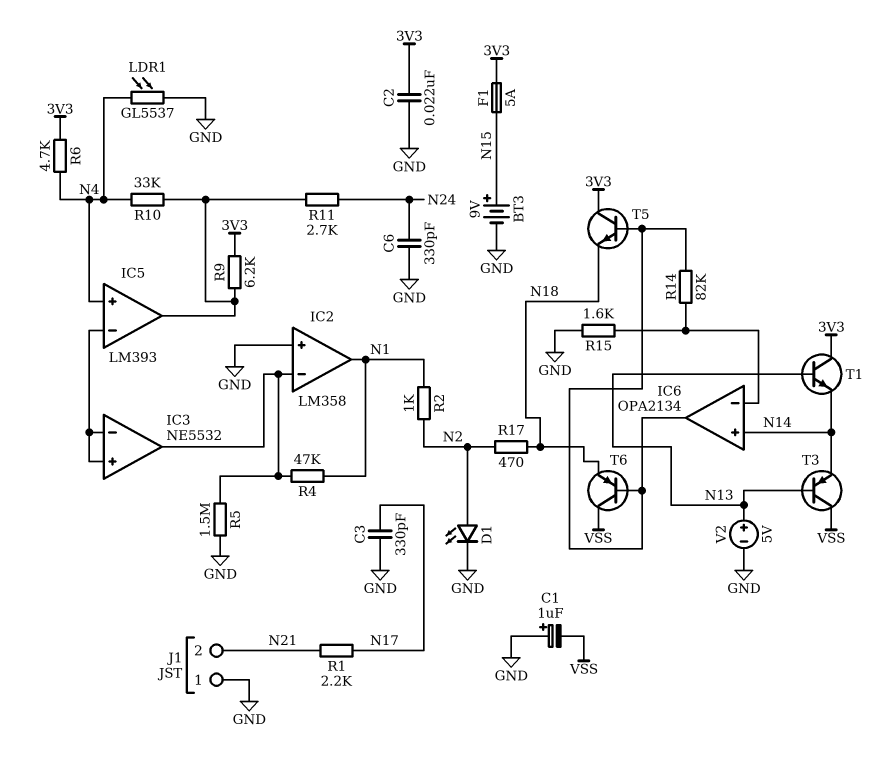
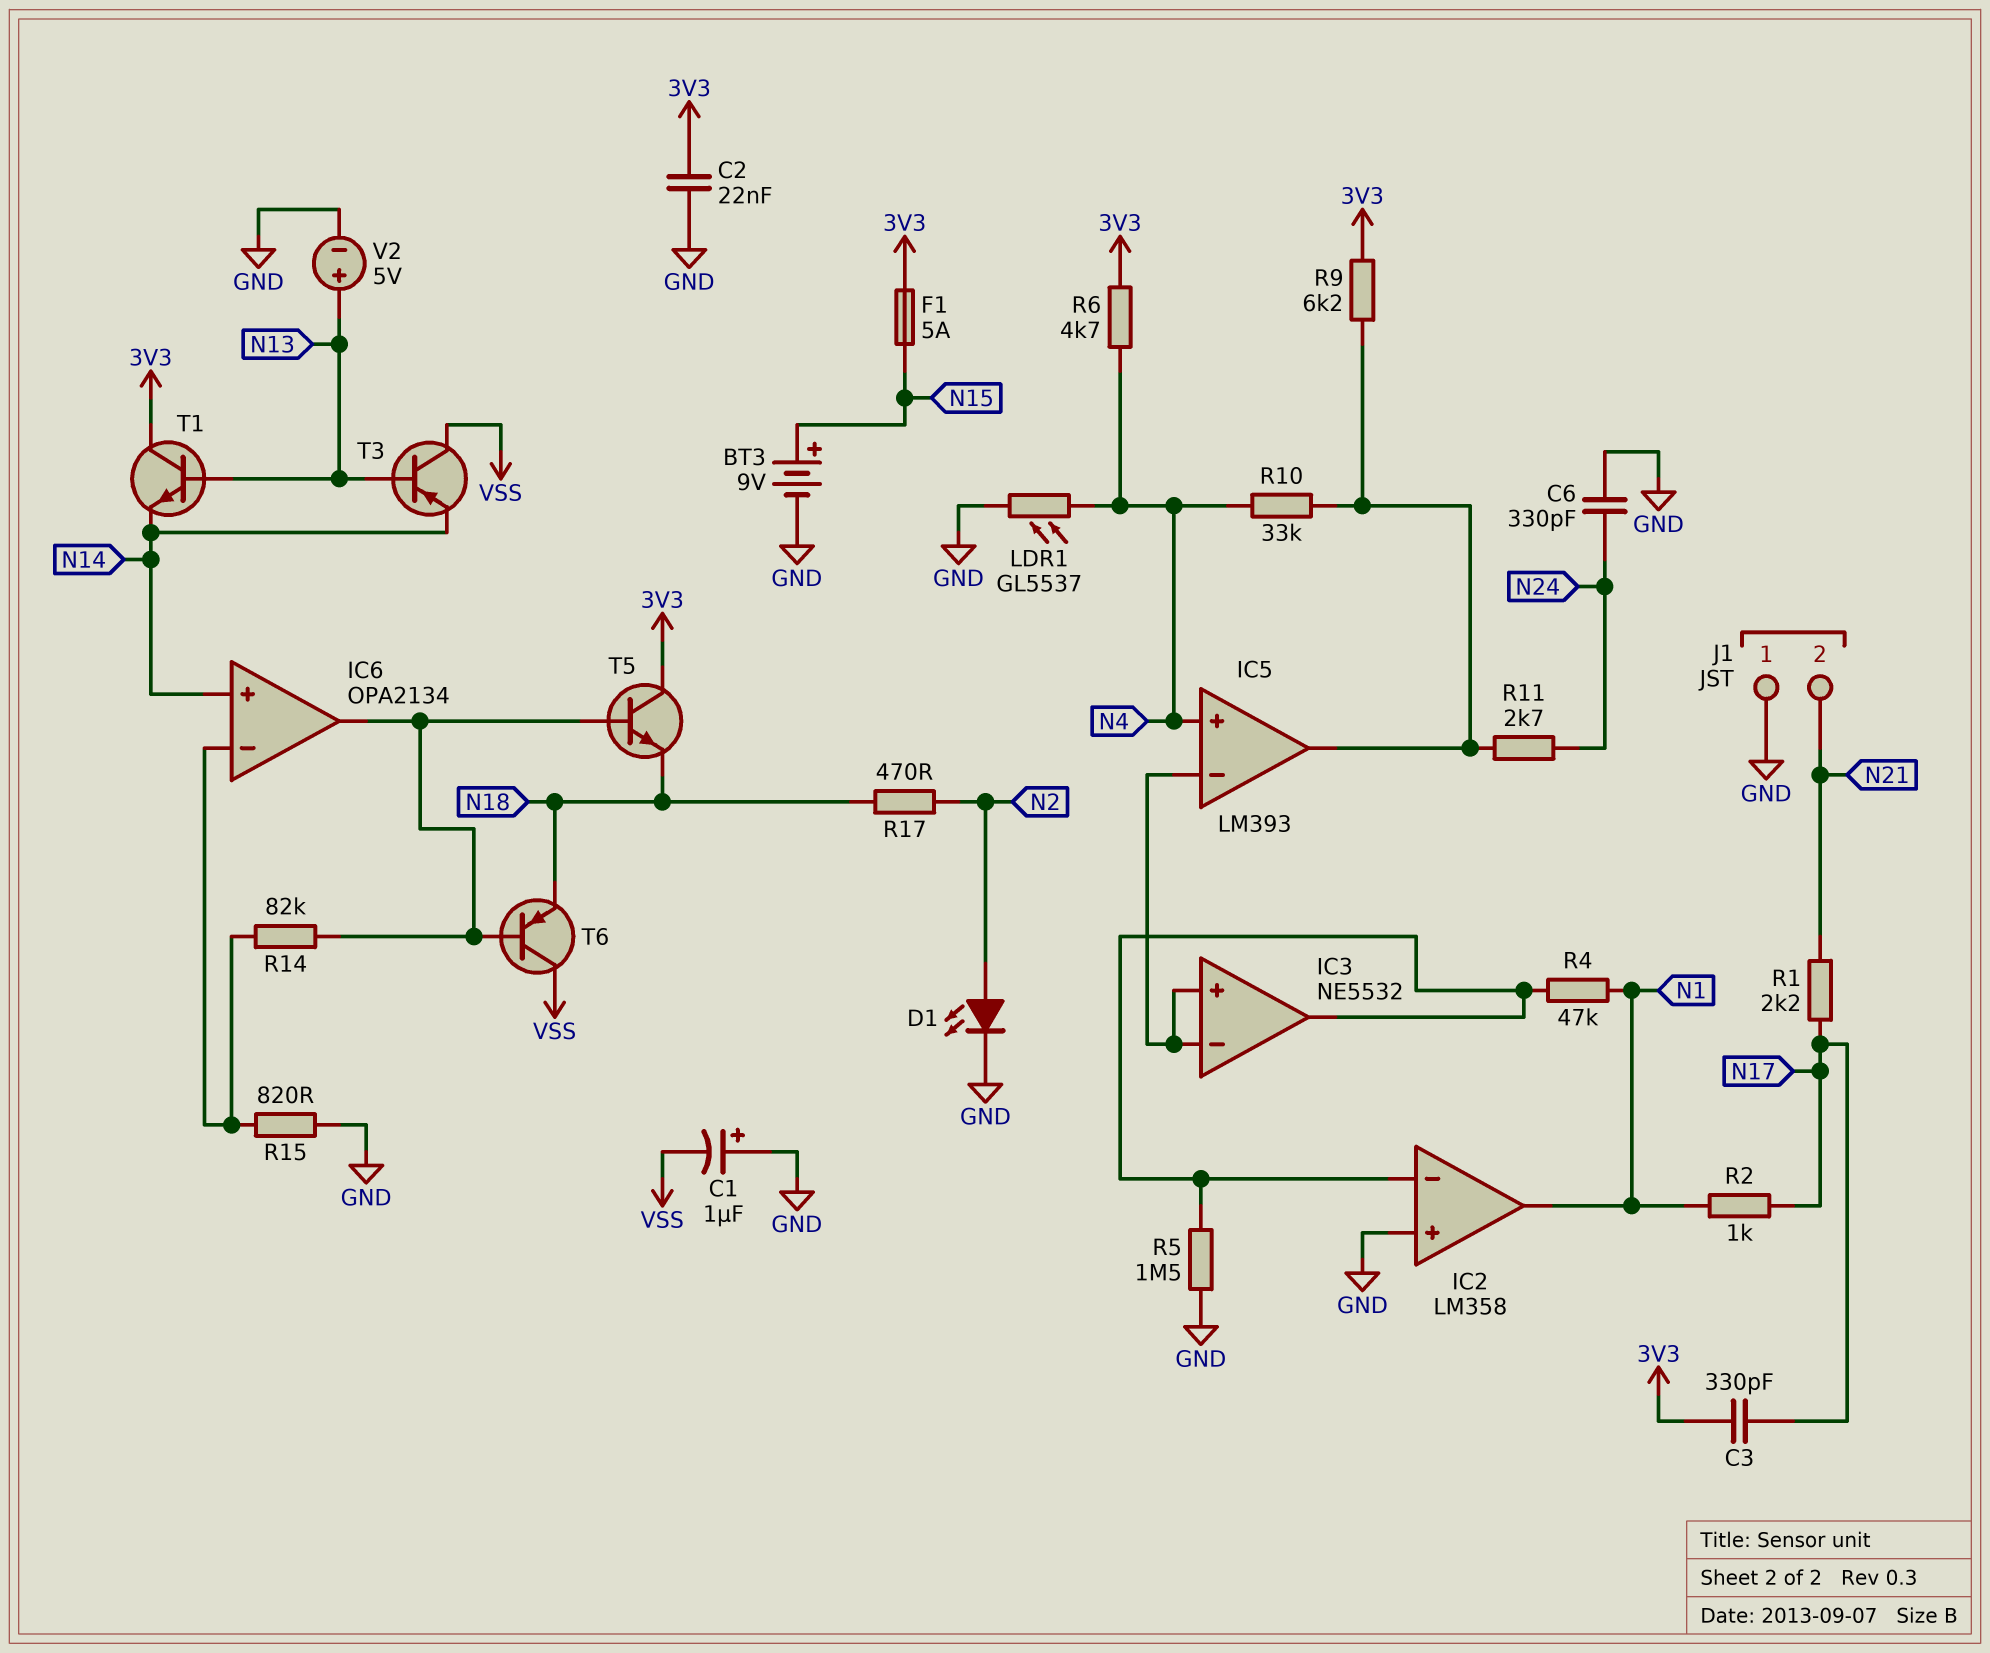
C3: 330pF (GND, N17) -> 330pF (3V3, N17)
R2: 1k (N1, N2) -> 1k (N1, N17)
R15: 1.6k (GND, IC6/in-) -> 820 (GND, IC6/in-)

